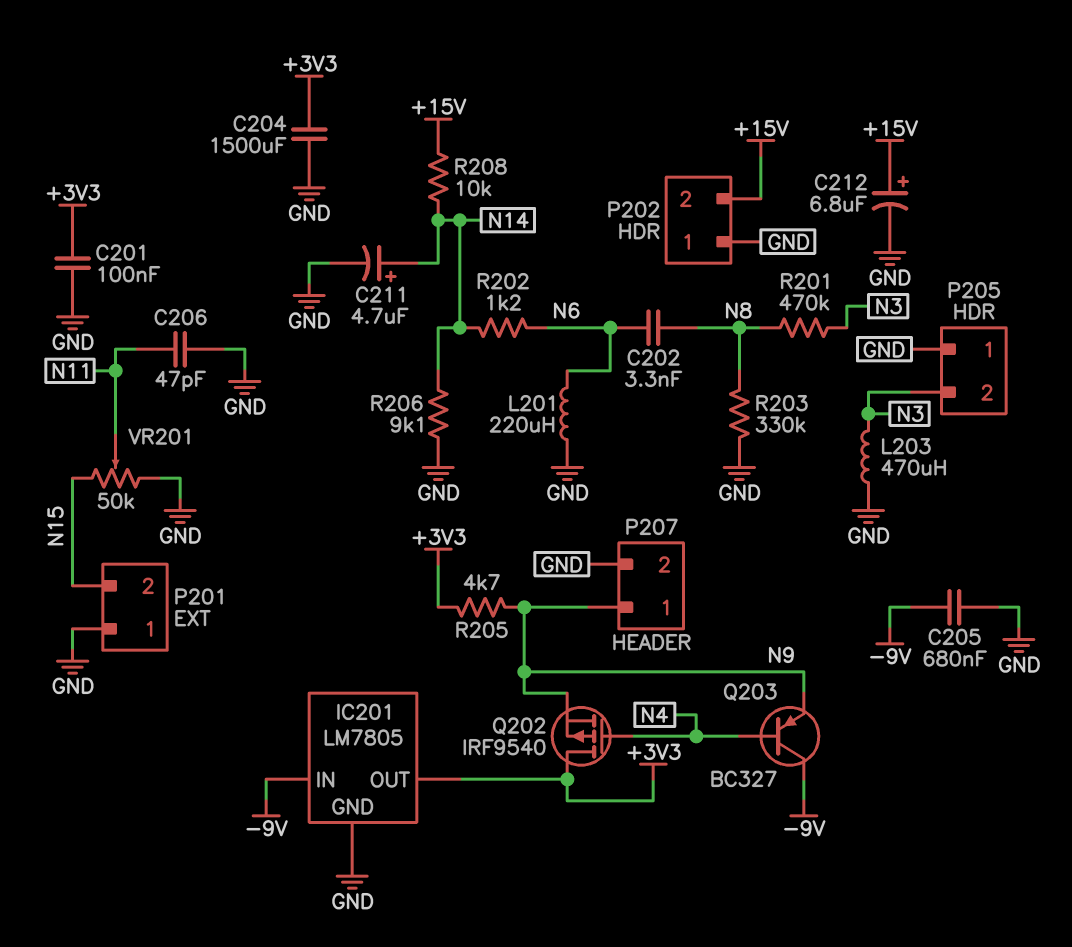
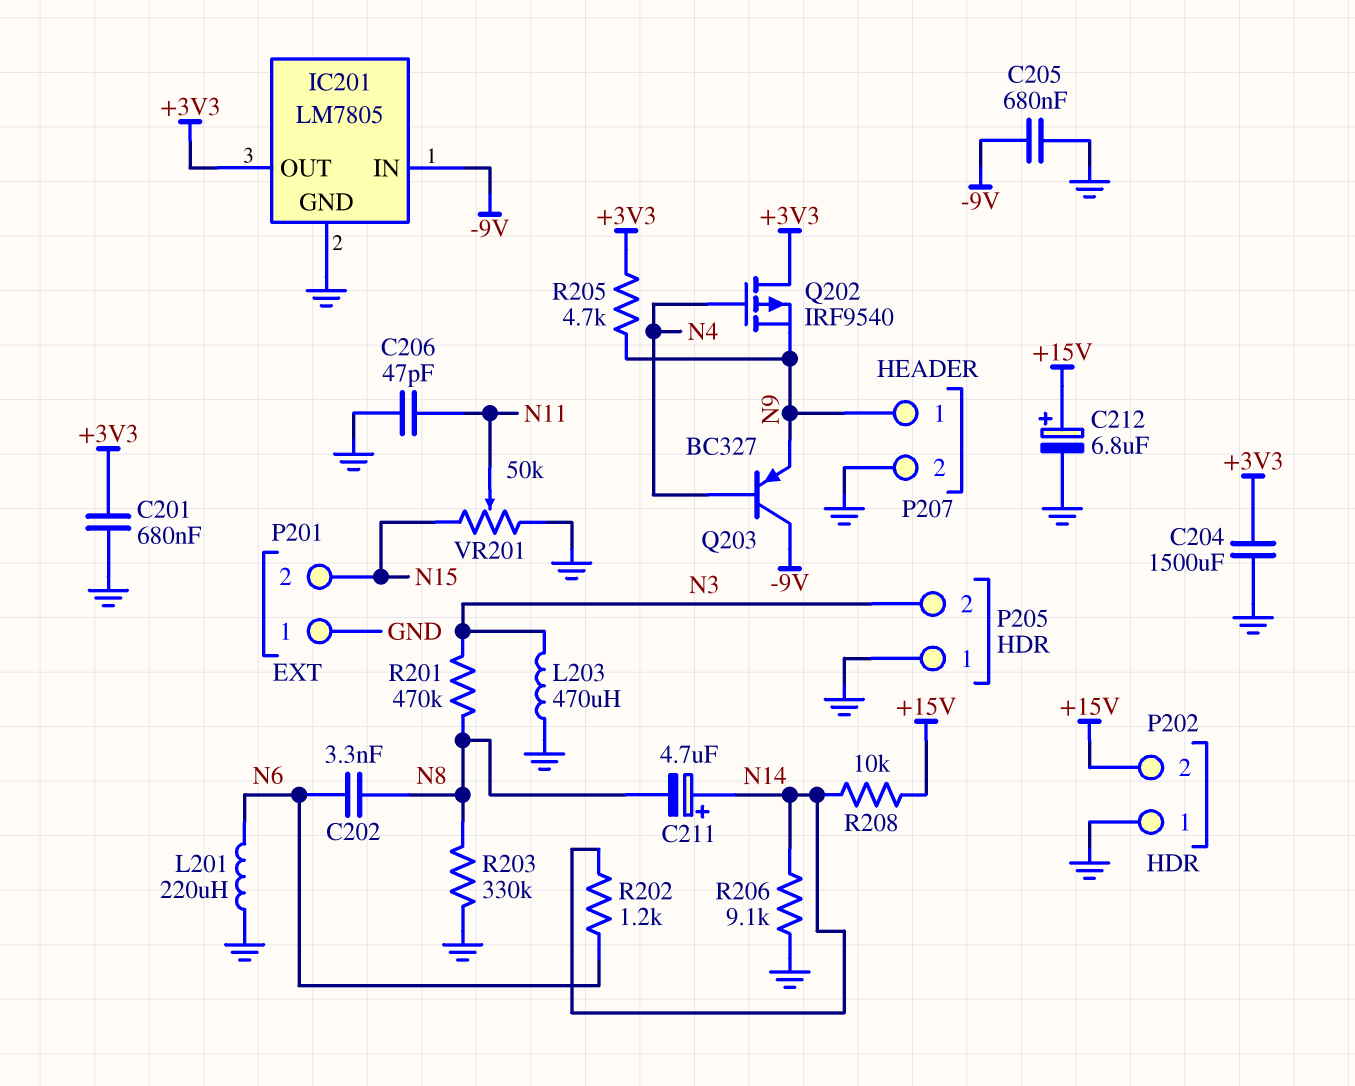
C201: 100nF (+3V3, GND) -> 680nF (+3V3, GND)
C211: 4.7uF (plus N14, minus GND) -> 4.7uF (plus N14, minus N8)

